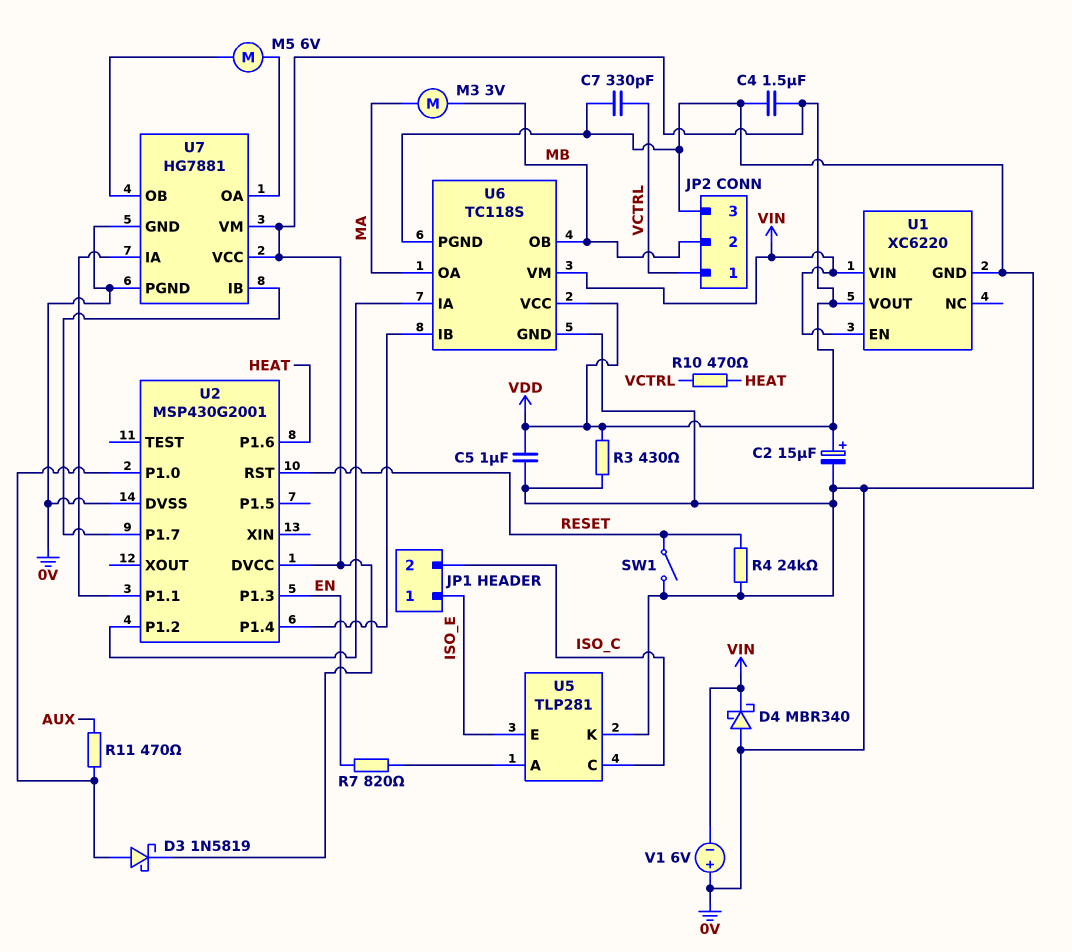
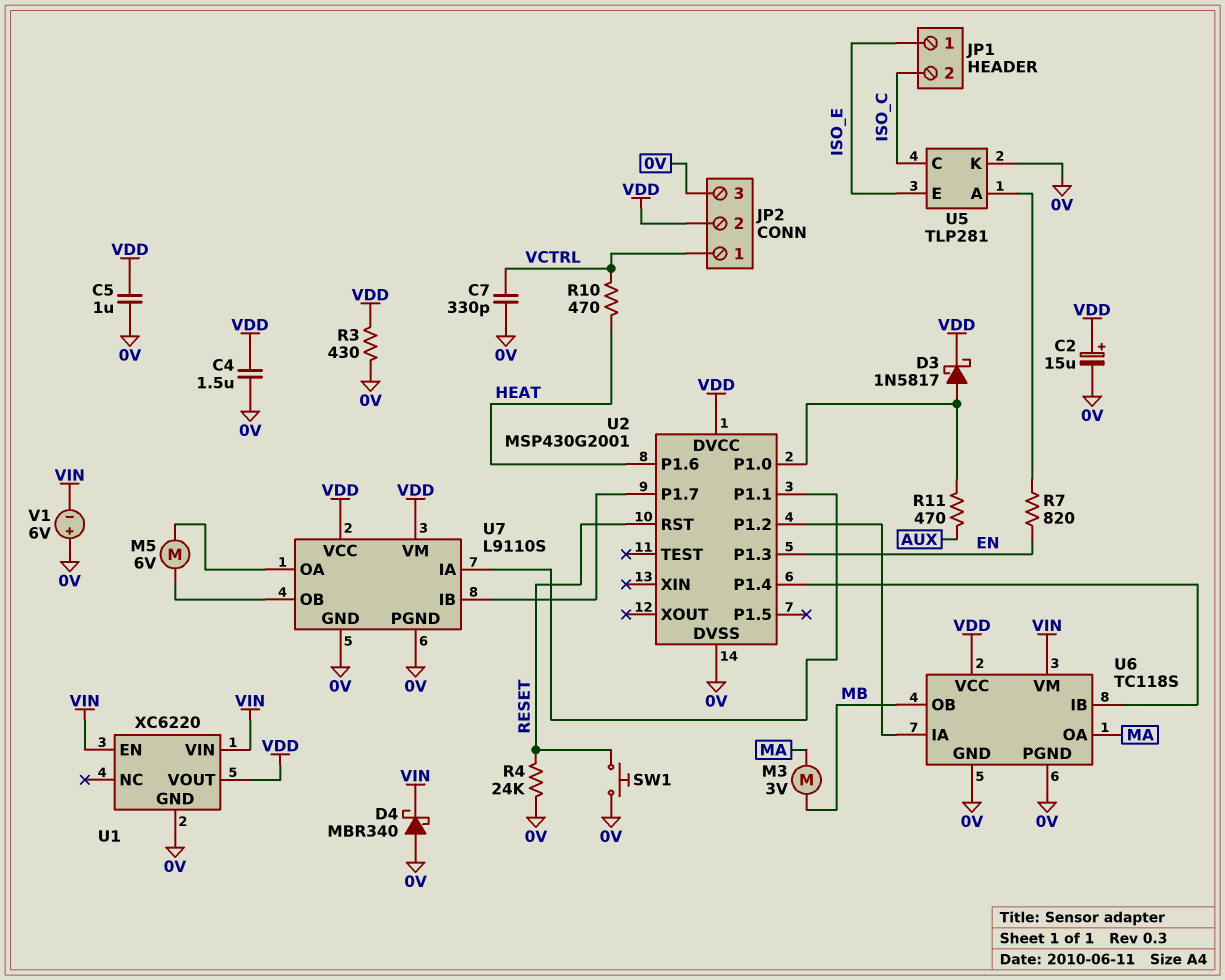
D3: schottky 1N5819 (A U2/P1.0, K VDD) -> schottky 1N5817 (A U2/P1.0, K VDD)
JP2 pin 2: MB -> VDD
SW1: switch (0V, RESET) -> button (0V, RESET)
U7: HG7881 -> L9110S

